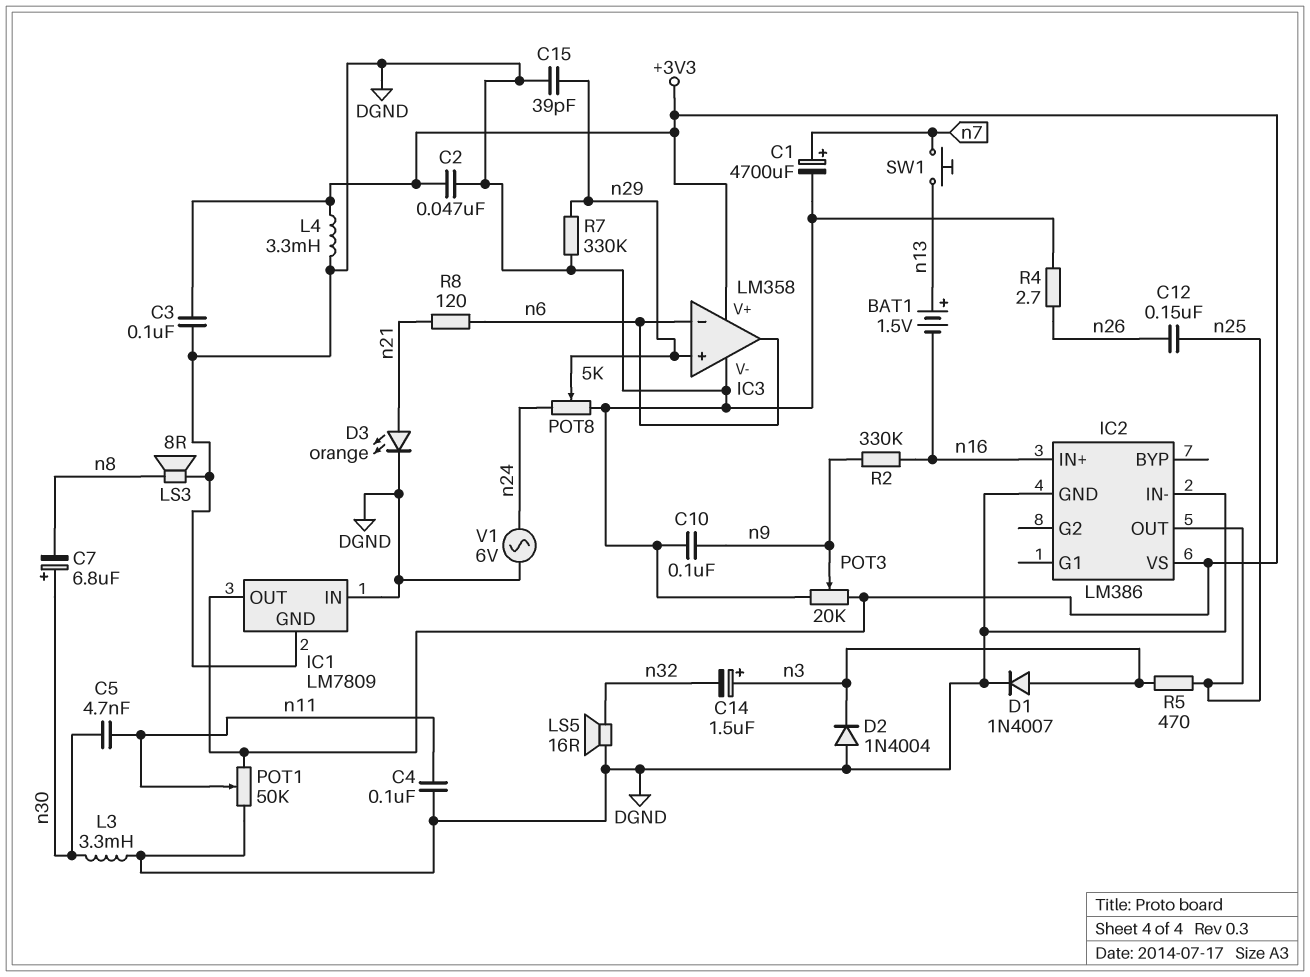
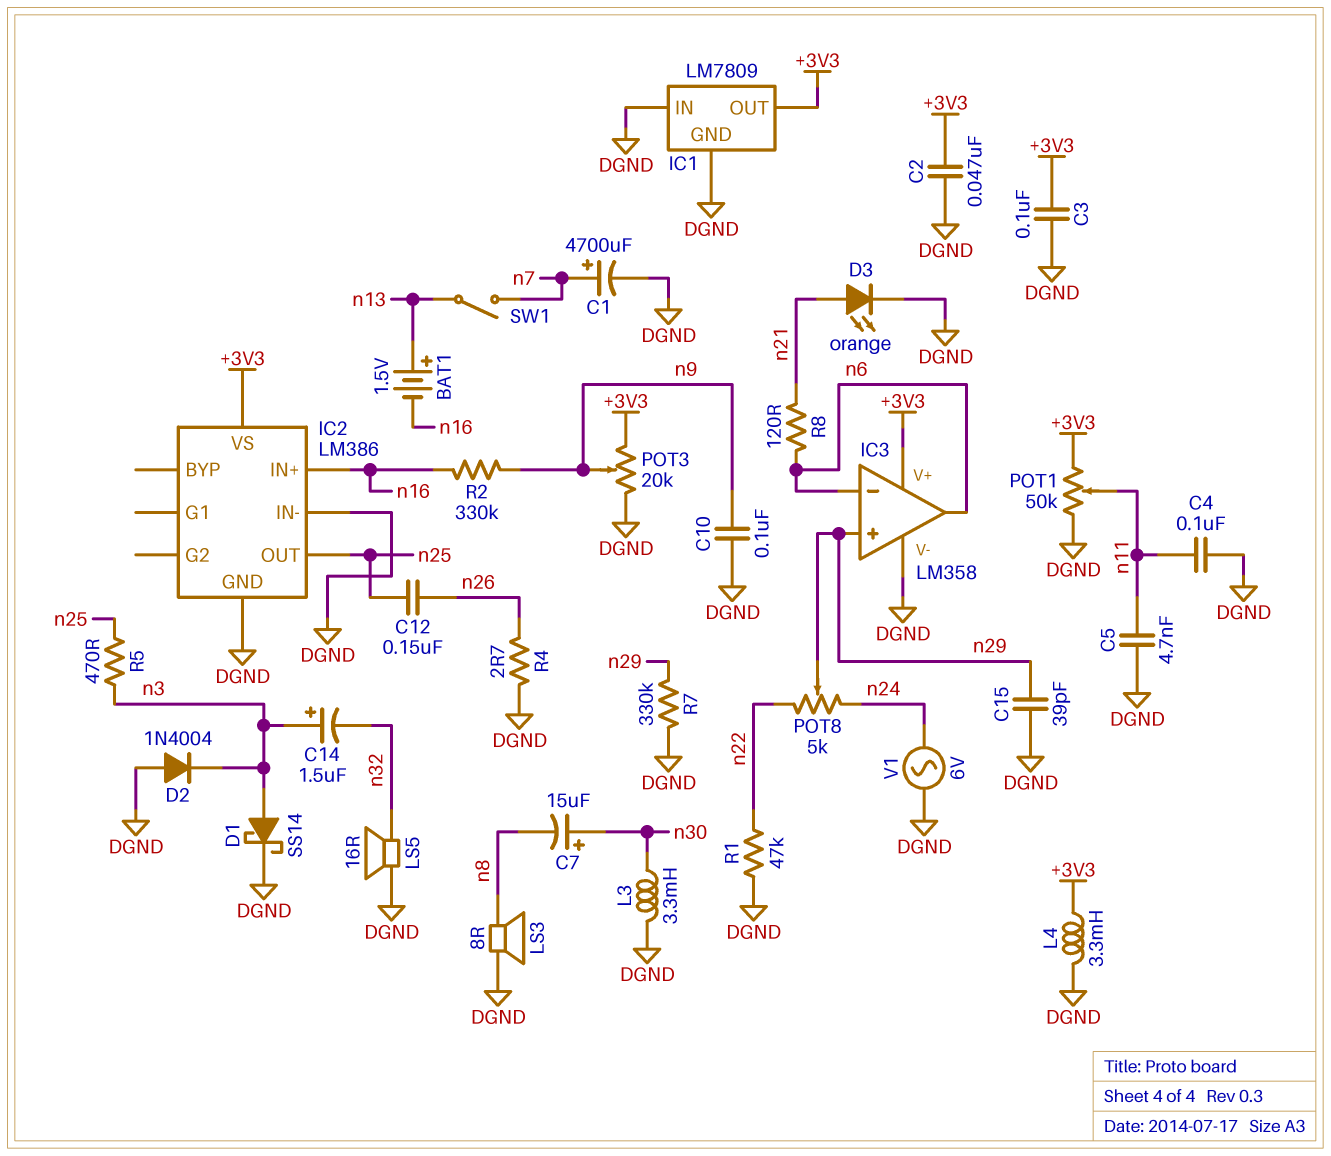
C5: 4.7nF (n11, n30) -> 4.7nF (DGND, n11)
C7: 6.8uF (plus n30, minus n8) -> 15uF (plus n30, minus n8)
D1: diode 1N4007 (A n3, K DGND) -> schottky SS14 (A n3, K DGND)
POT8: 5k (DGND, n24, wiper n29) -> 5k (n22, n24, wiper n29)
R1: none -> 47k (DGND, n22)
SW1: button (n7, n13) -> switch (n7, n13)

